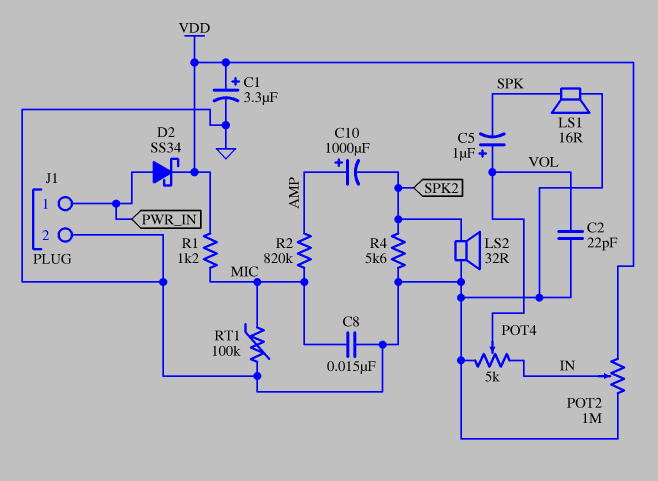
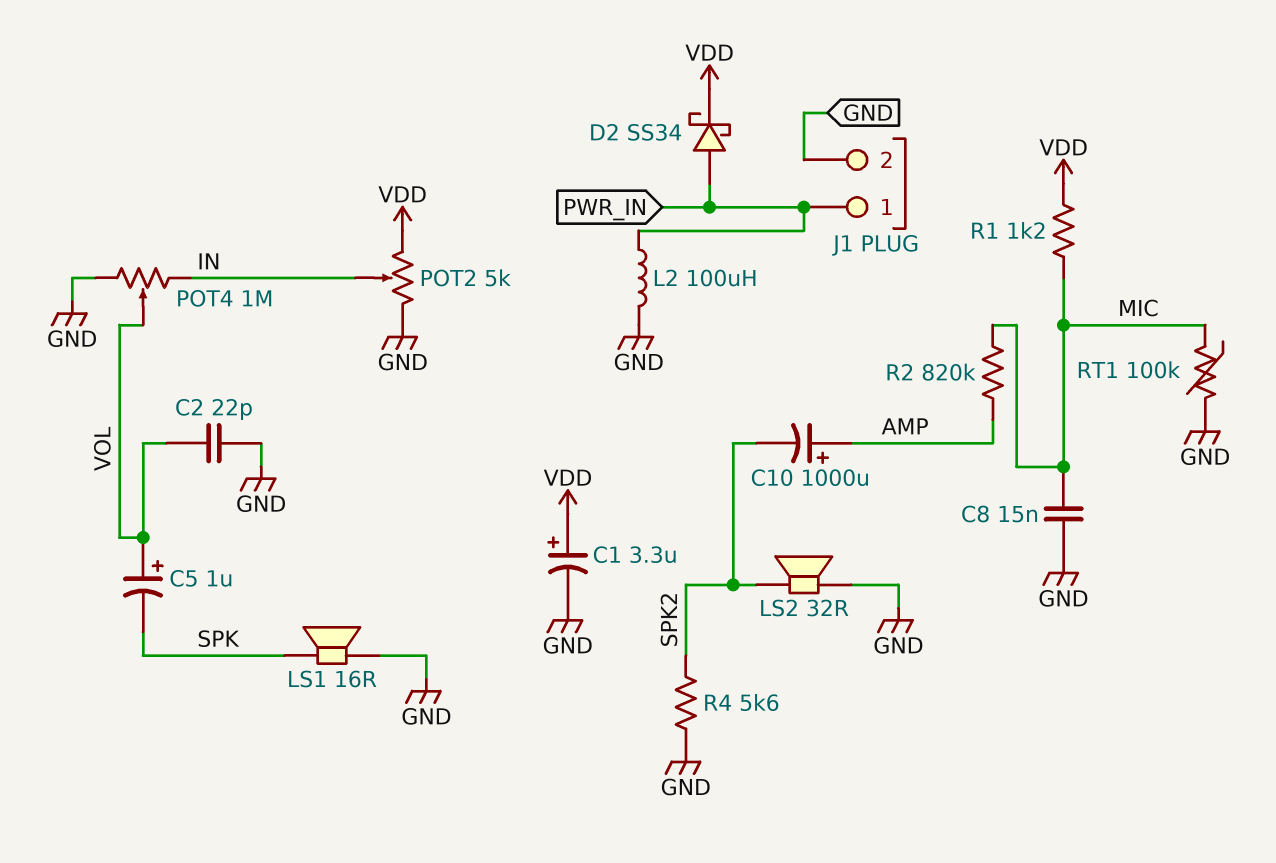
L2: none -> 100uH (GND, PWR_IN)
POT2: 1M (GND, VDD, wiper IN) -> 5k (GND, VDD, wiper IN)
POT4: 5k (GND, IN, wiper VOL) -> 1M (GND, IN, wiper VOL)

